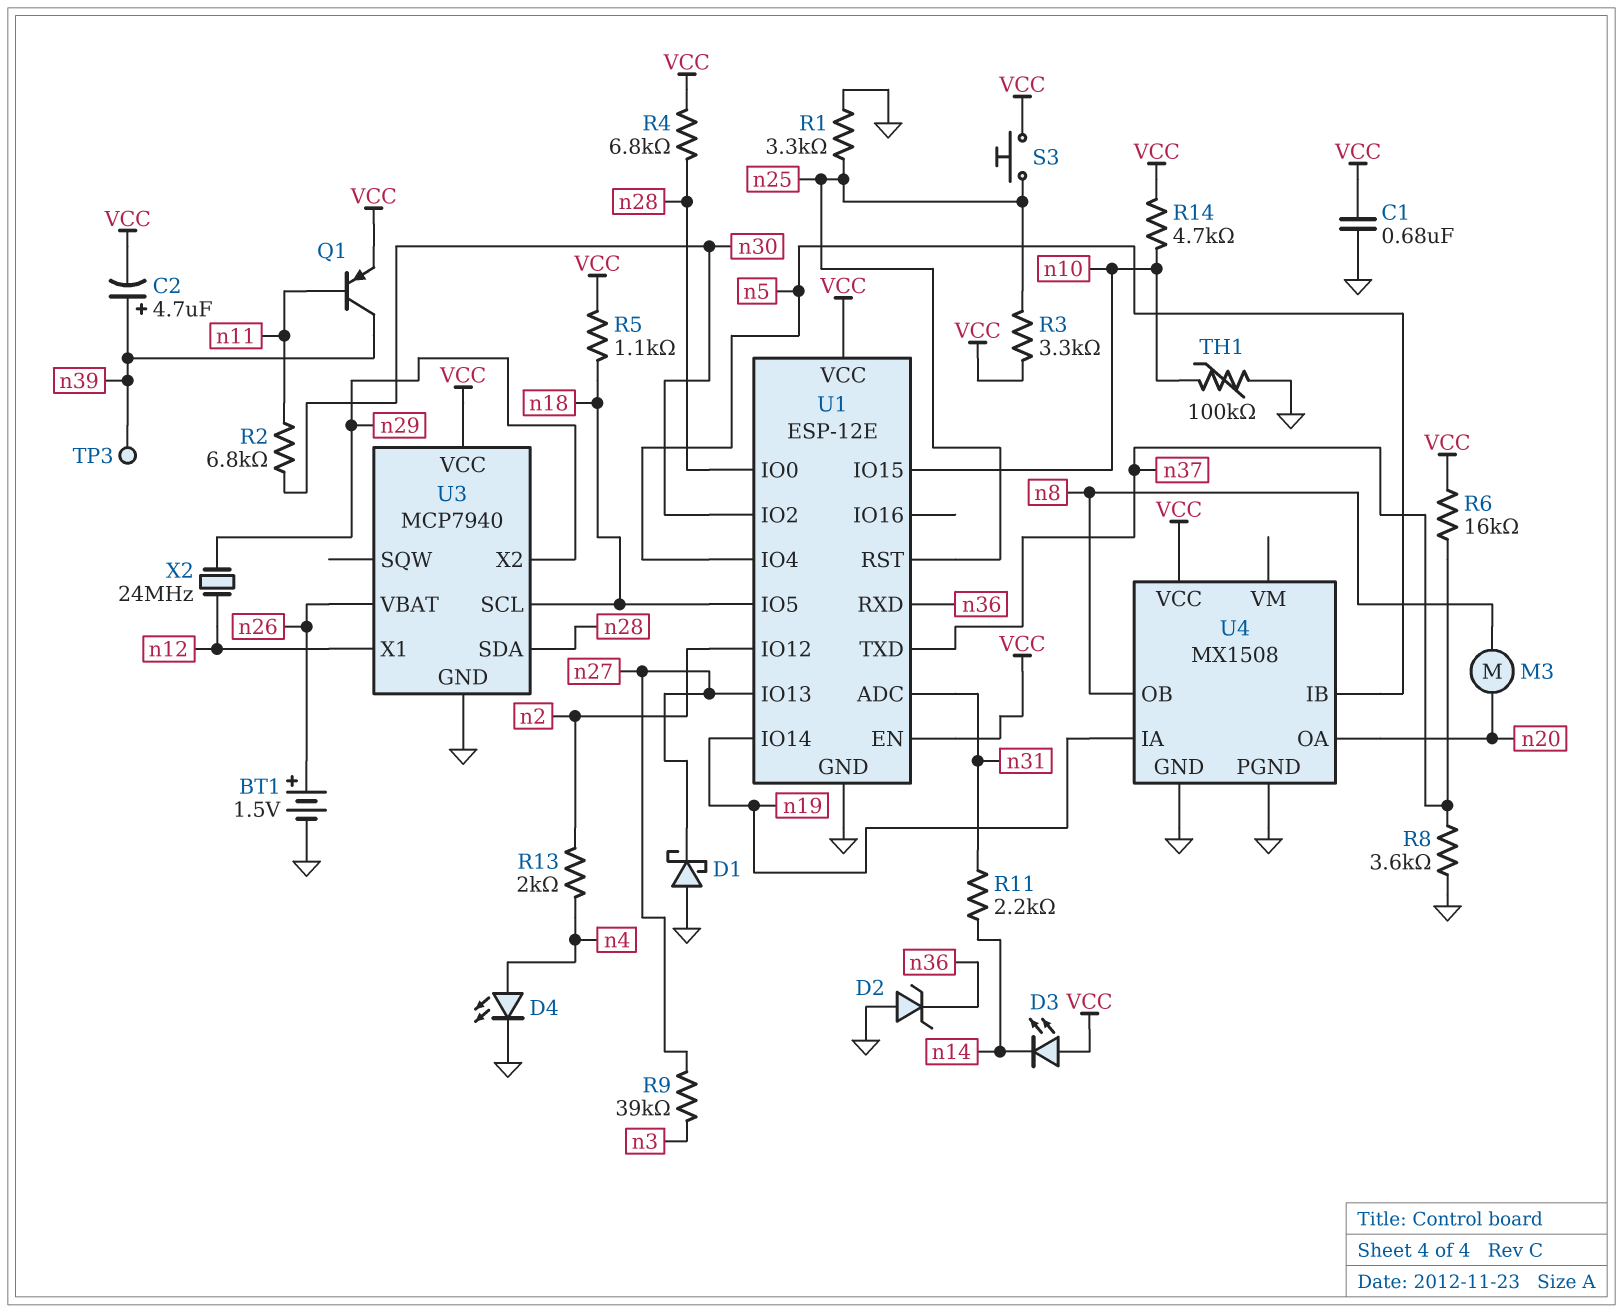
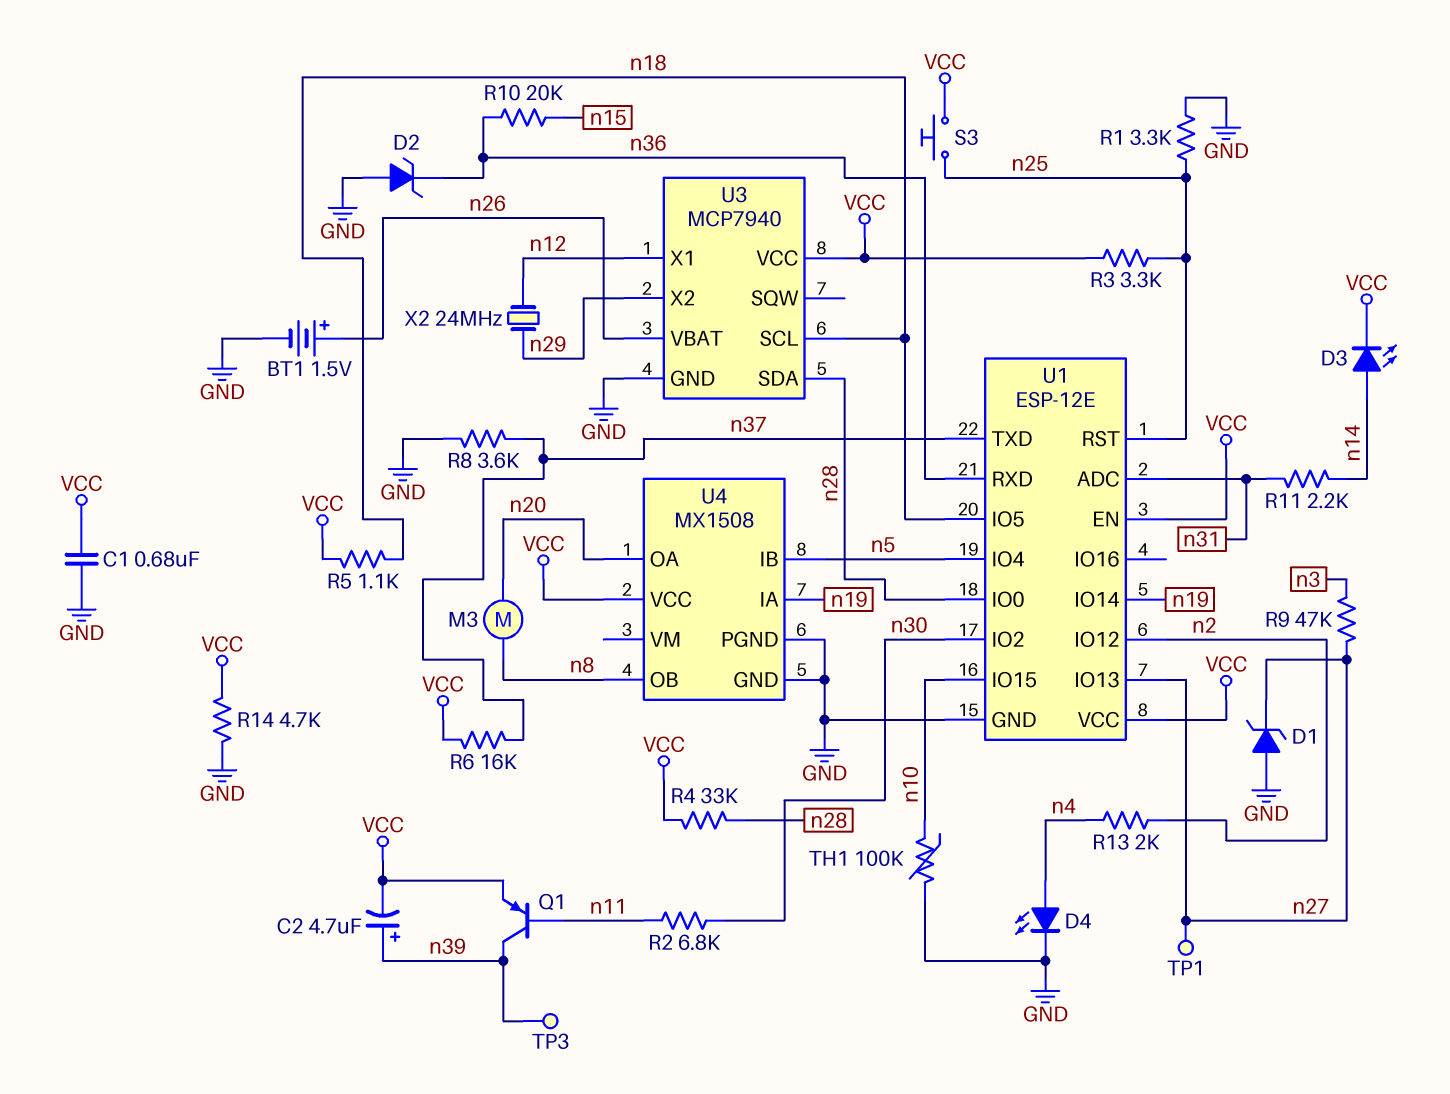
D1: schottky (A GND, K n27) -> zener (A GND, K n27)
D3: LED (A VCC, K n14) -> LED (A n14, K VCC)
R4: 6.8k (VCC, n28) -> 33k (VCC, n28)
R9: 39k (n3, n27) -> 47k (n3, n27)
R10: none -> 20k (n15, n36)
R14: 4.7k (VCC, n10) -> 4.7k (GND, VCC)
TP1: none -> test point (n27)

